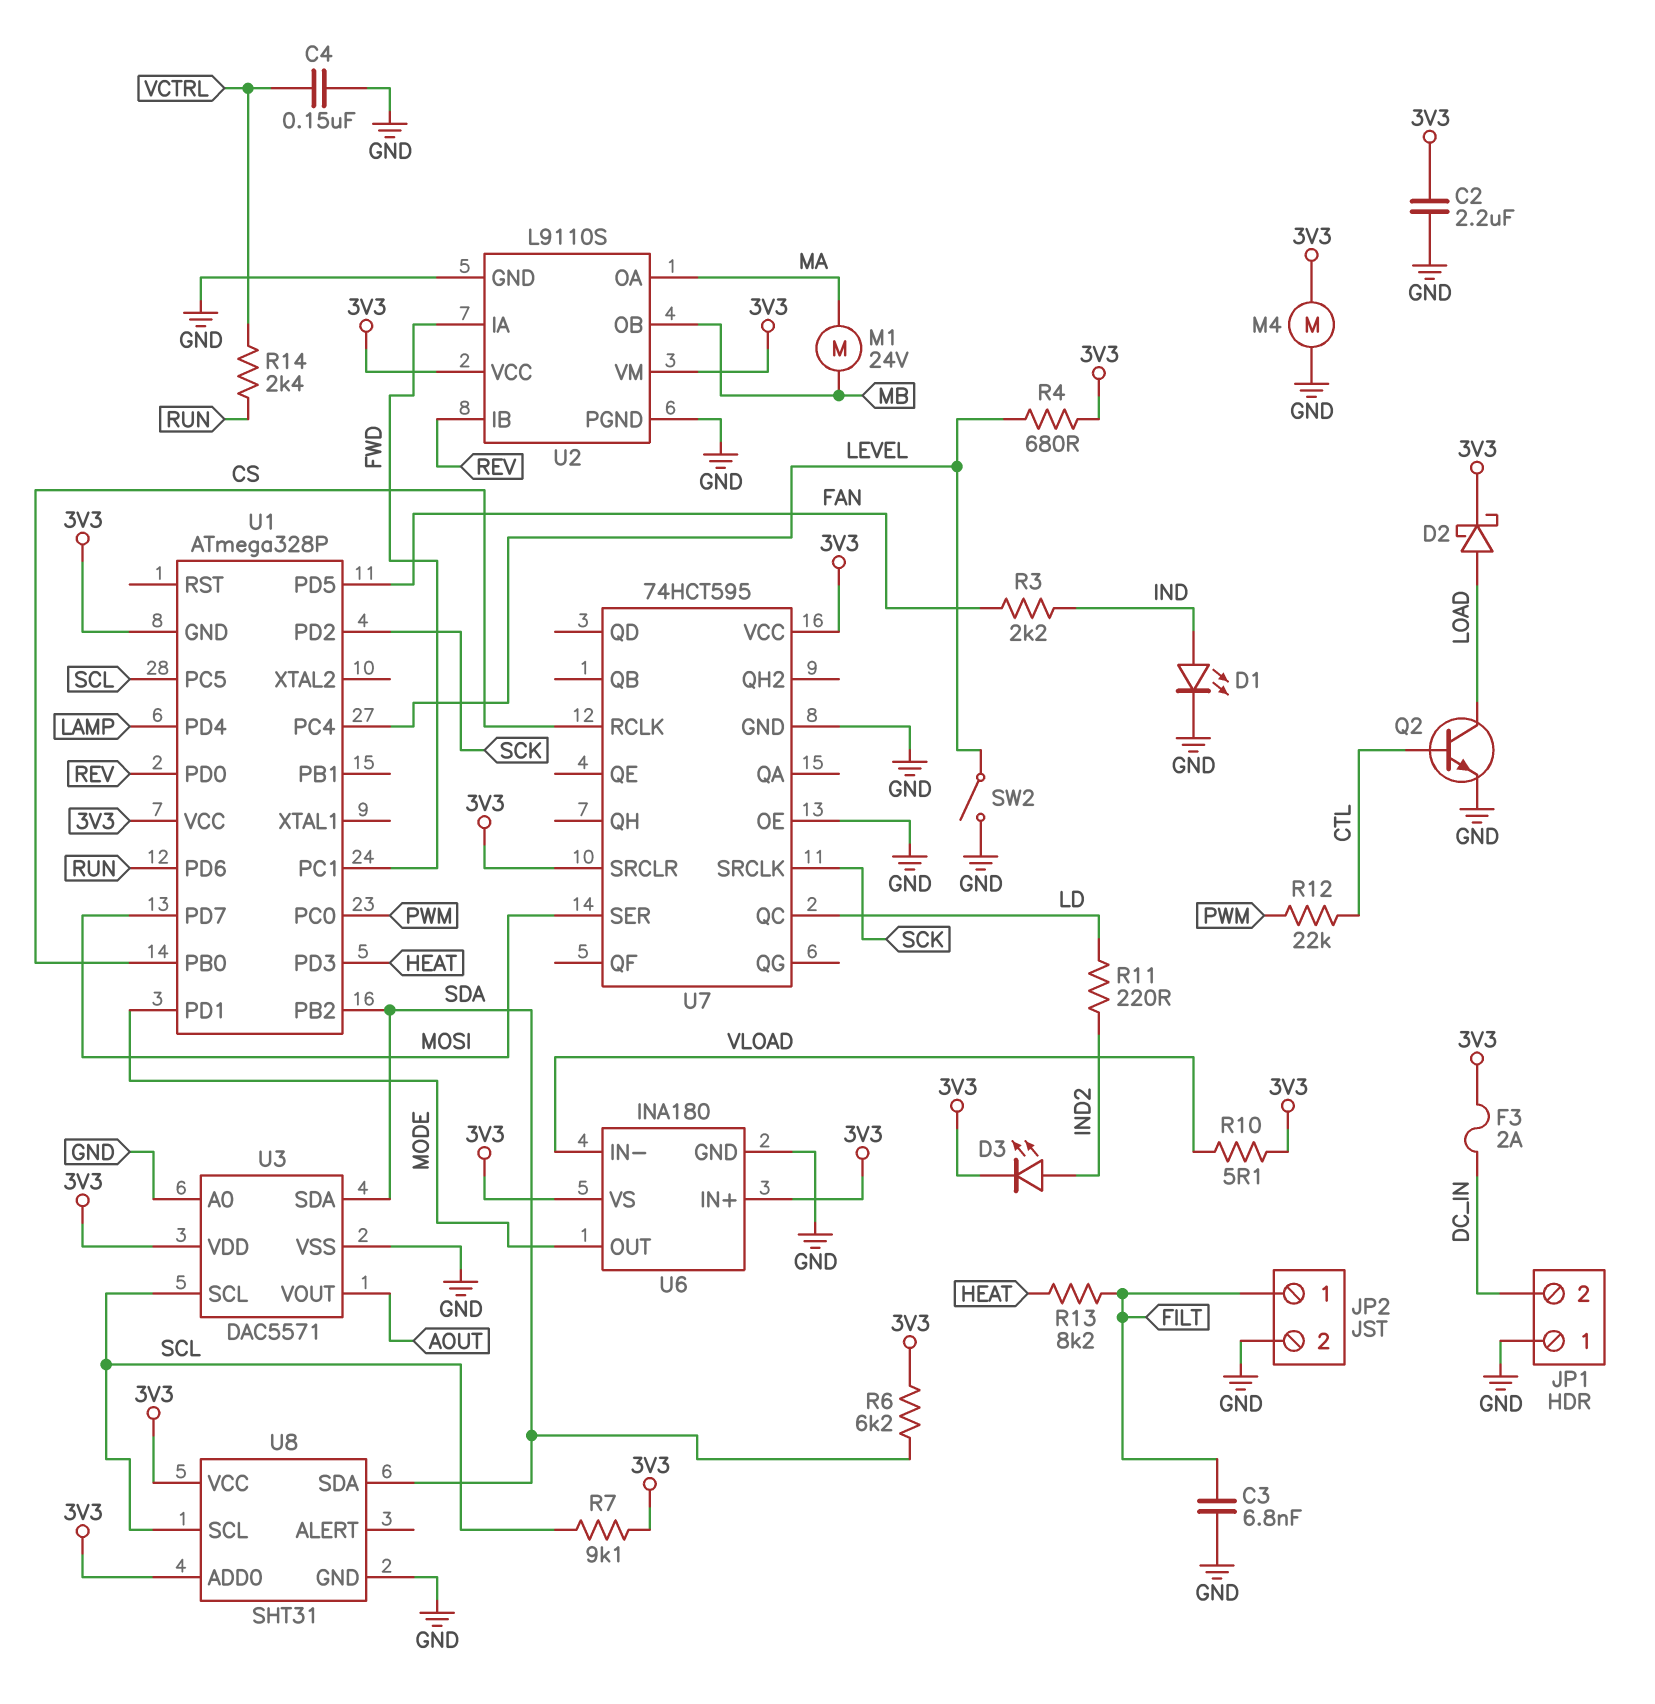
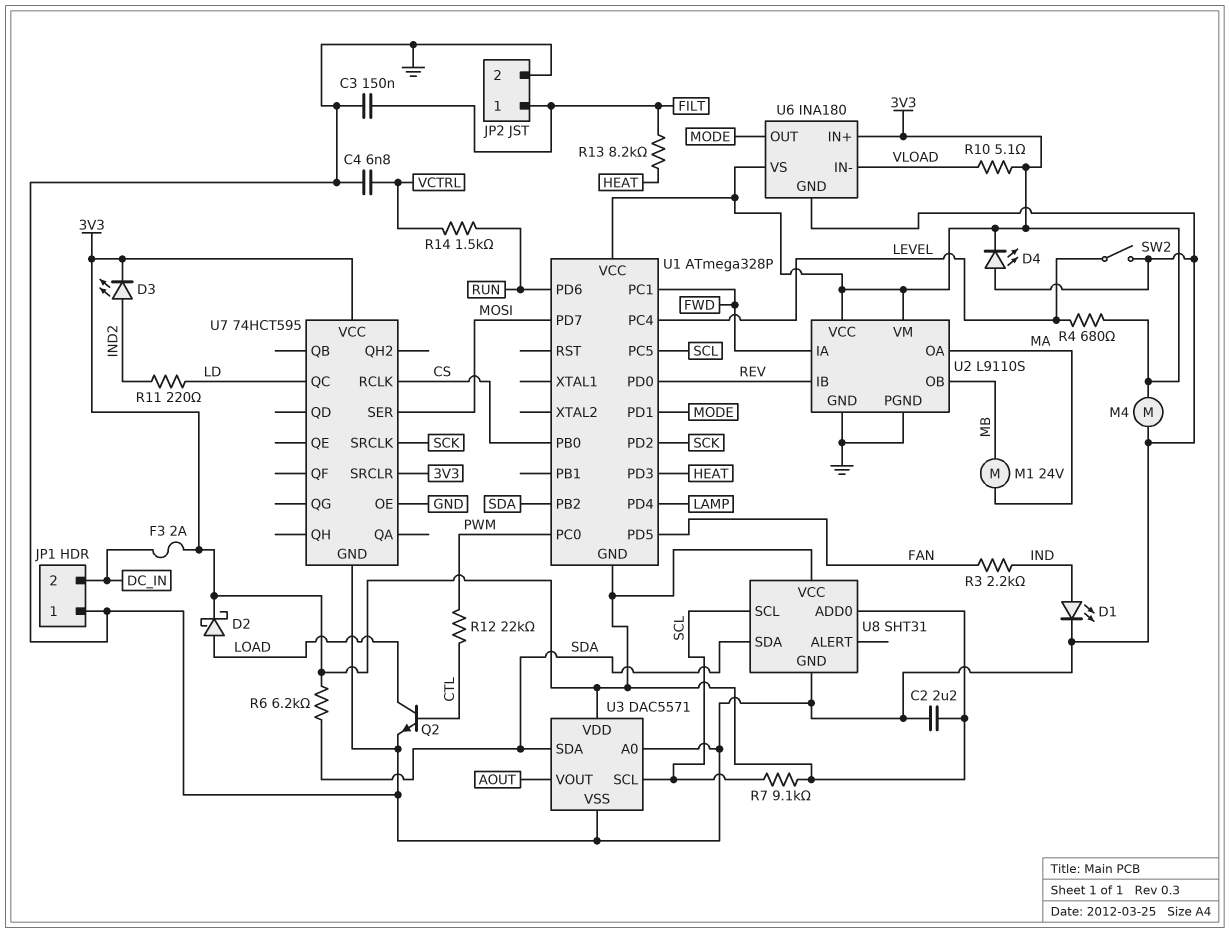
C3: 6.8nF (FILT, GND) -> 150nF (FILT, GND)
C4: 150nF (GND, VCTRL) -> 6.8nF (GND, VCTRL)
D4: none -> LED (A GND, K 3V3)
R14: 2.4k (RUN, VCTRL) -> 1.5k (RUN, VCTRL)

